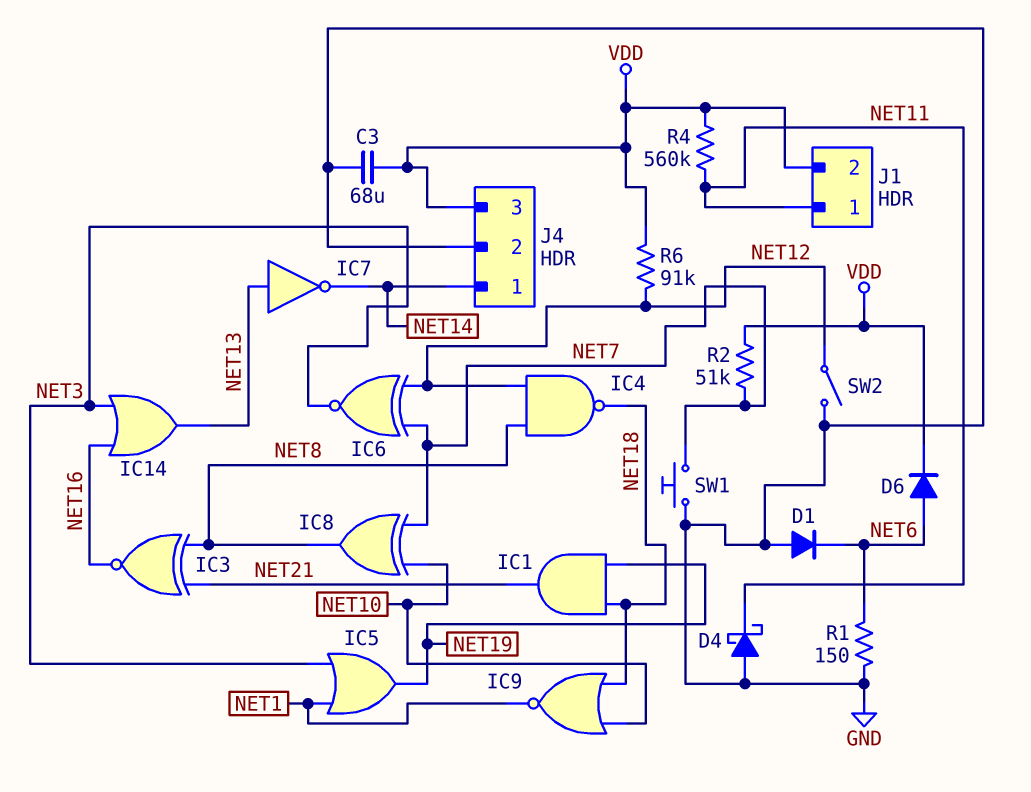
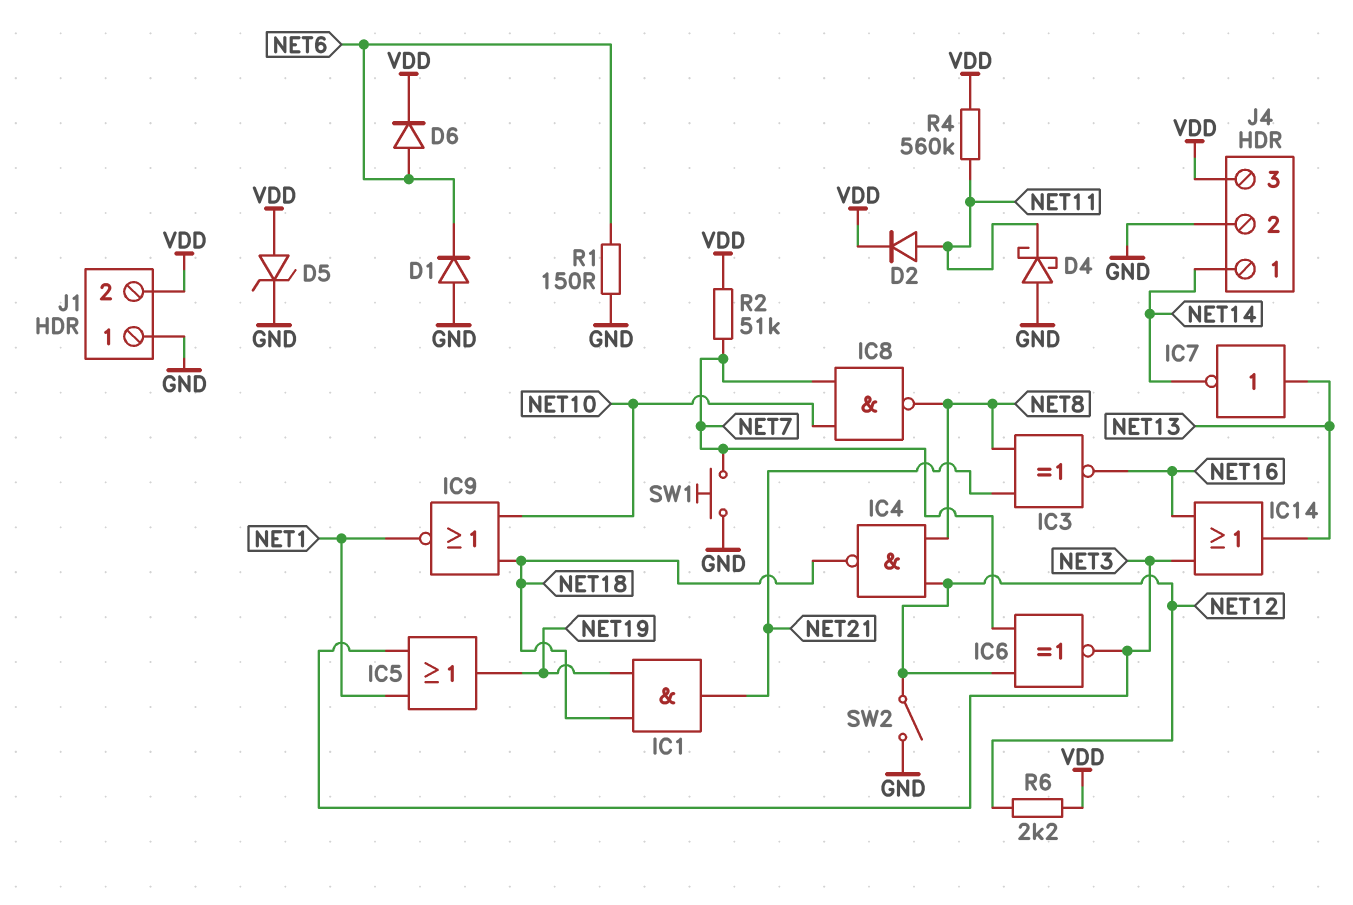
C3: 68uF (GND, VDD) -> none
D2: none -> diode (A NET11, K VDD)
D5: none -> zener (A VDD, K GND)
IC8: XOR (in NET7, in NET10, out NET8) -> NAND (in NET7, in NET10, out NET8)
J1 pin 1: NET11 -> GND
R6: 91k (NET12, VDD) -> 2.2k (NET12, VDD)

